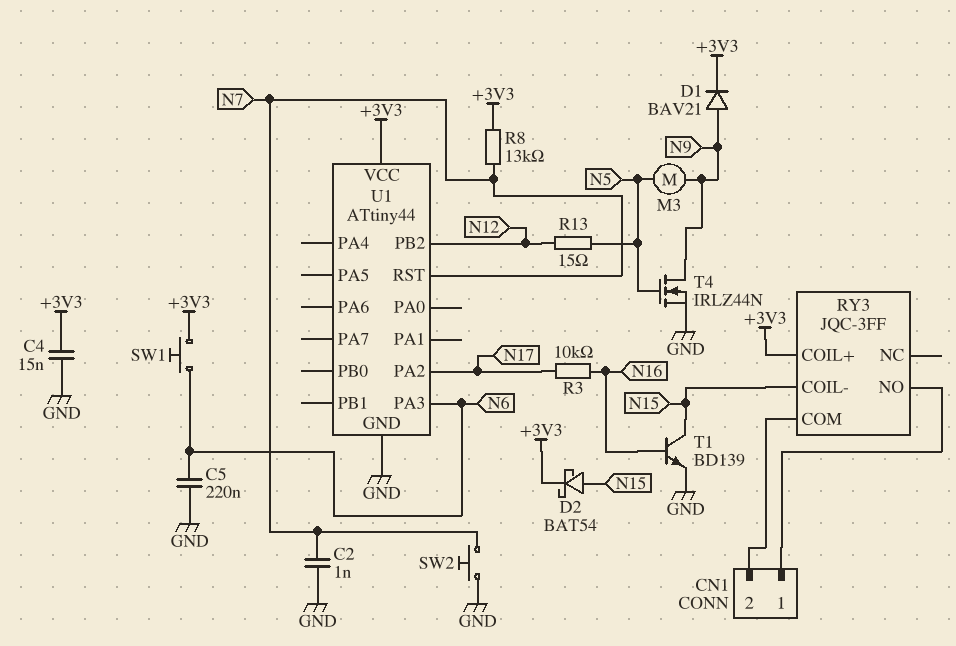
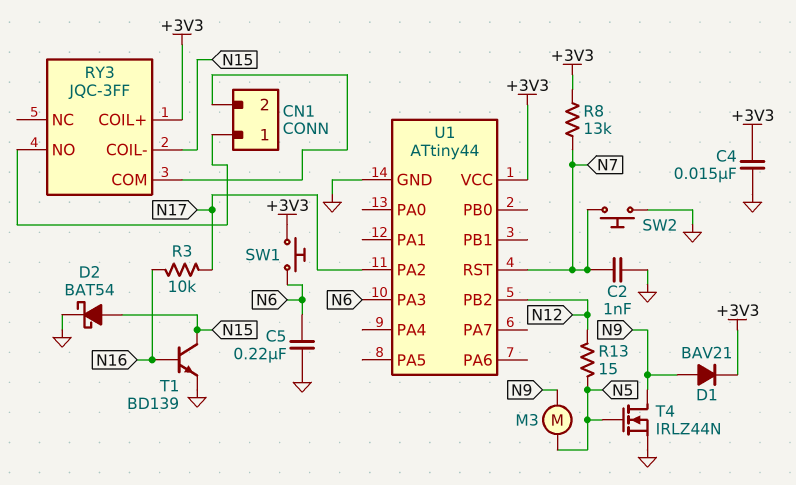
D2: schottky BAT54 (A N15, K +3V3) -> schottky BAT54 (A N15, K GND)

